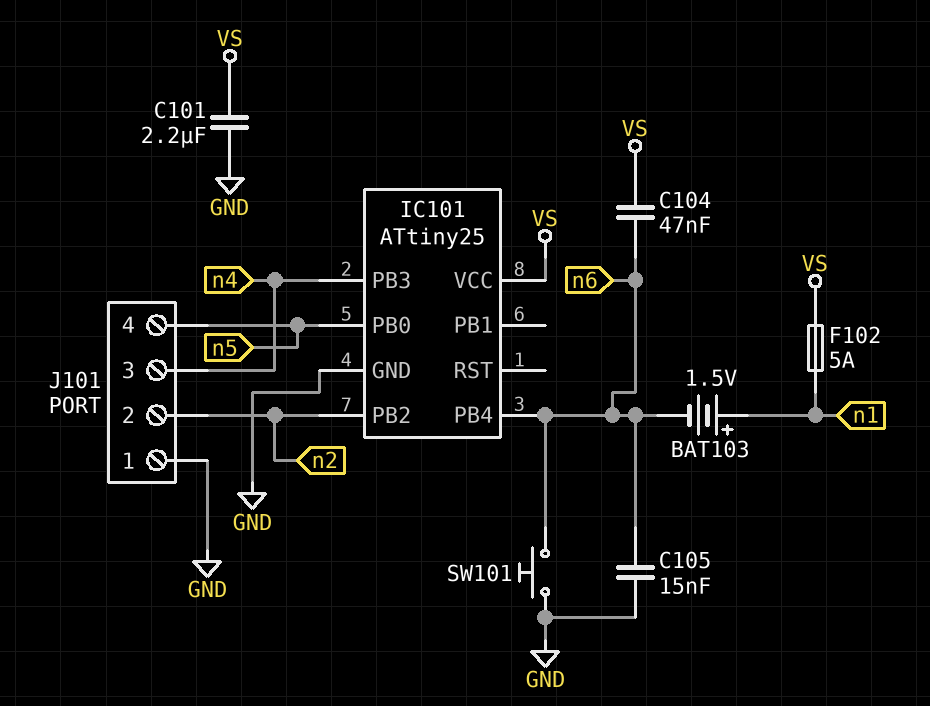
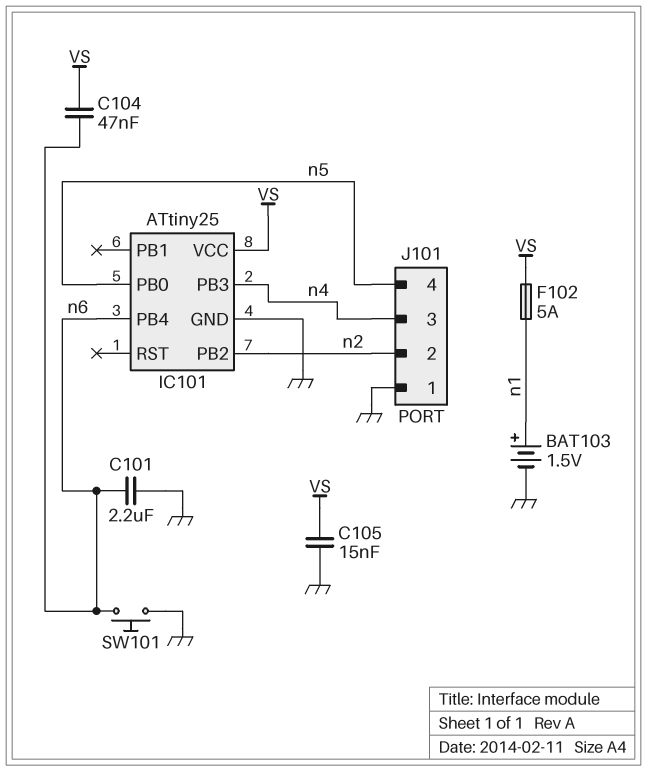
BAT103: 1.5V (plus n1, minus n6) -> 1.5V (plus n1, minus GND)
C101: 2.2uF (GND, VS) -> 2.2uF (GND, n6)
C105: 15nF (GND, n6) -> 15nF (GND, VS)

